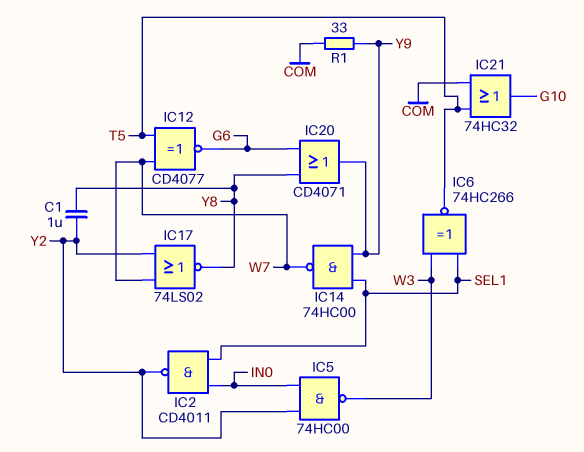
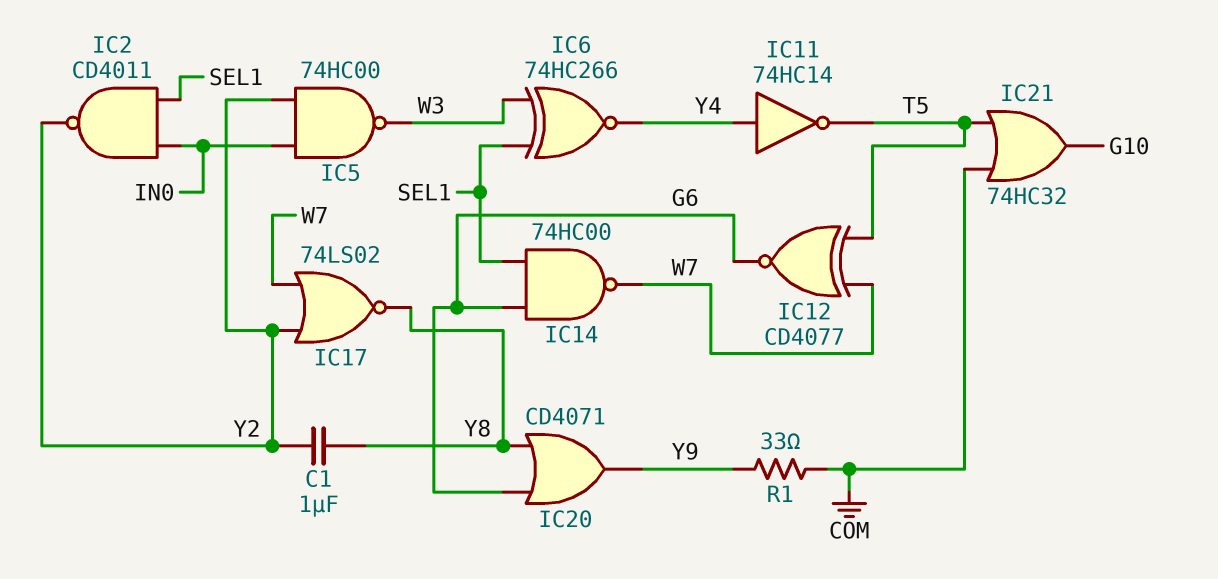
IC6: XNOR 74HC266 (in SEL1, in W3, out T5) -> XNOR 74HC266 (in SEL1, in W3, out Y4)
IC11: none -> NOT 74HC14 (in Y4, out T5)
IC14: NAND 74HC00 (in SEL1, in Y9, out W7) -> NAND 74HC00 (in G6, in SEL1, out W7)

